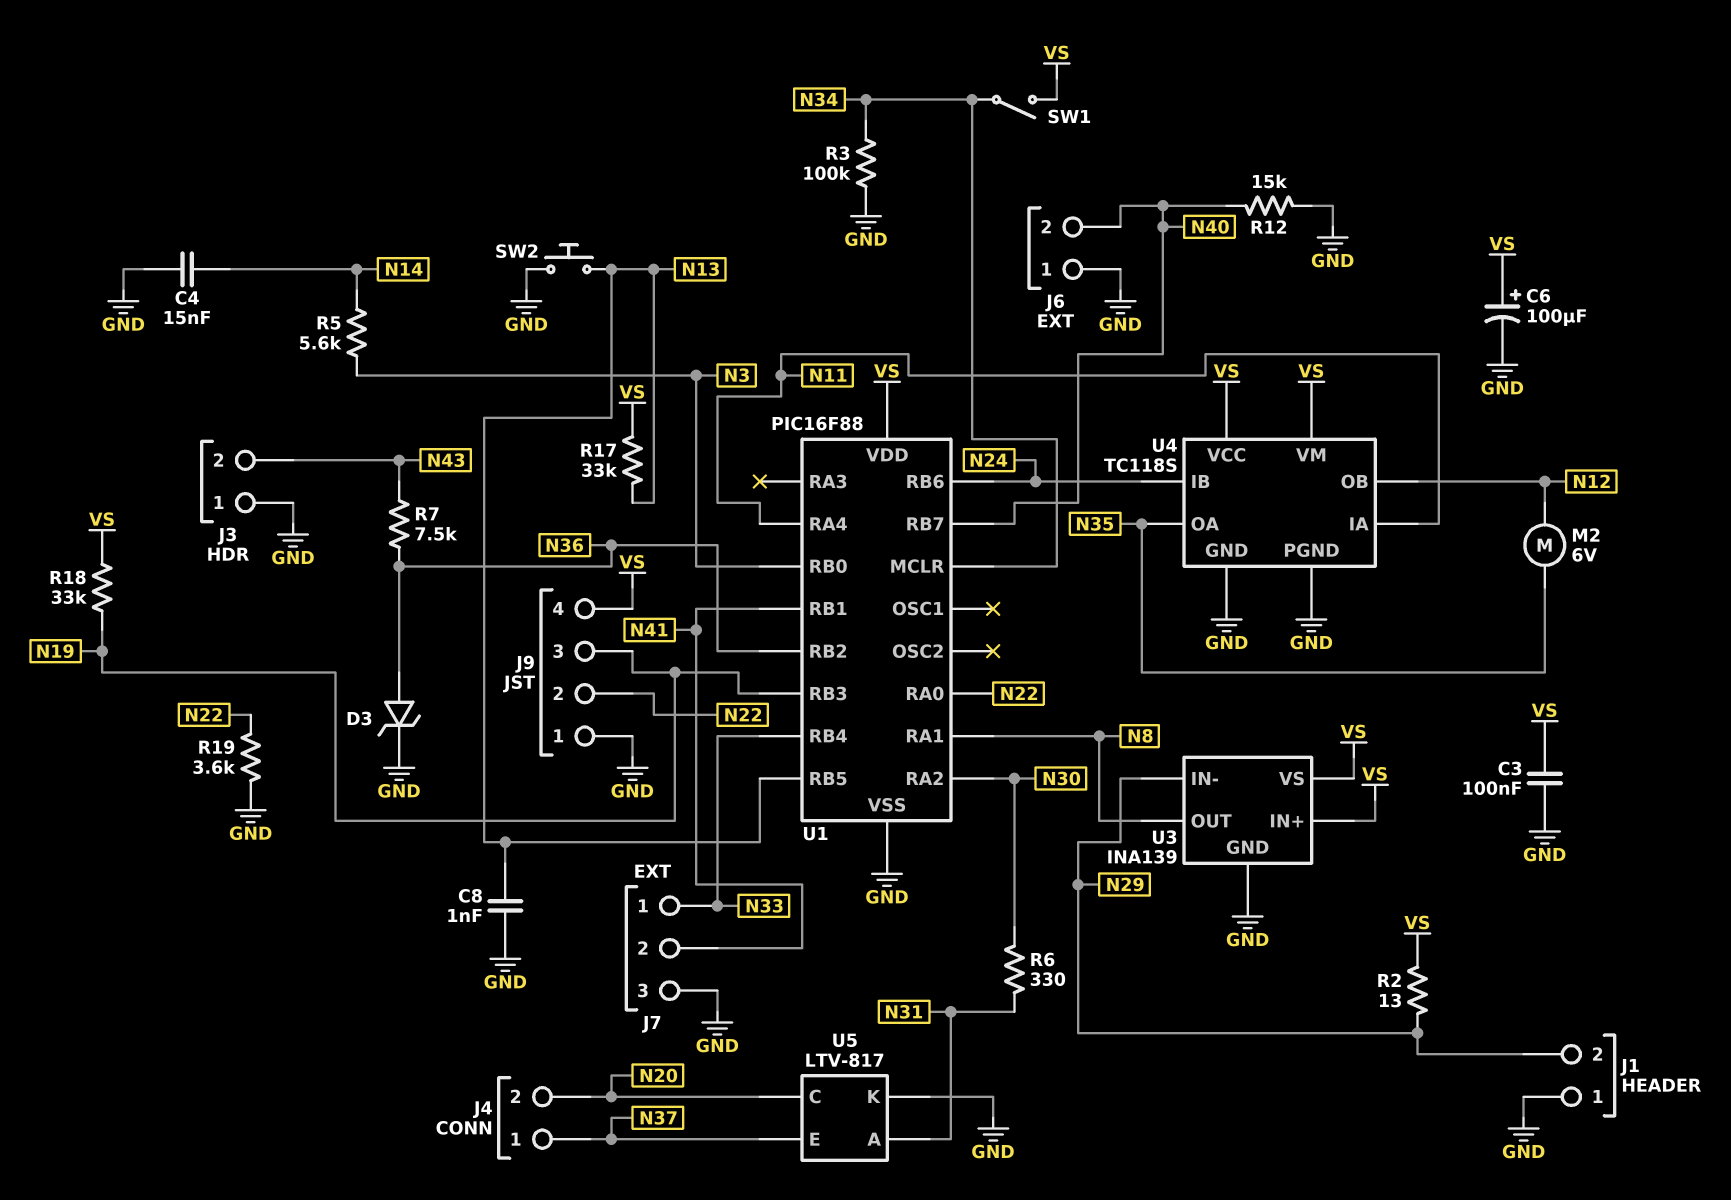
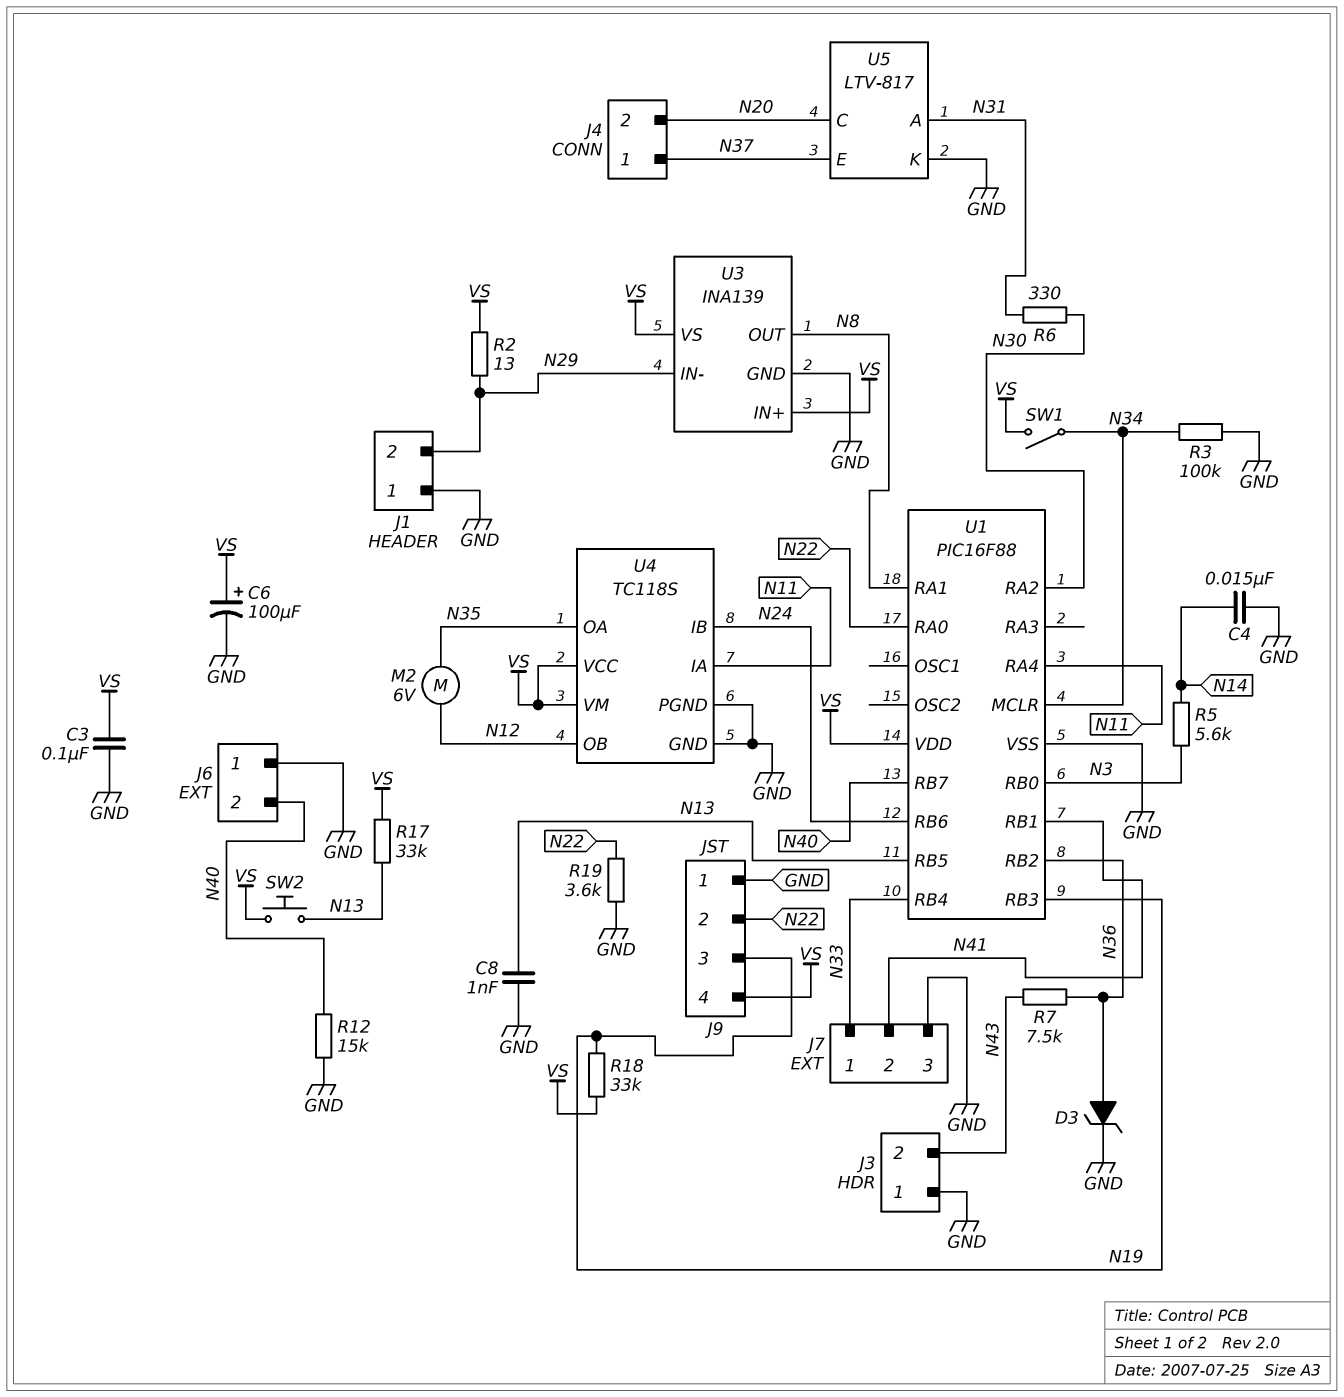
SW2: button (GND, N13) -> button (N13, VS)

